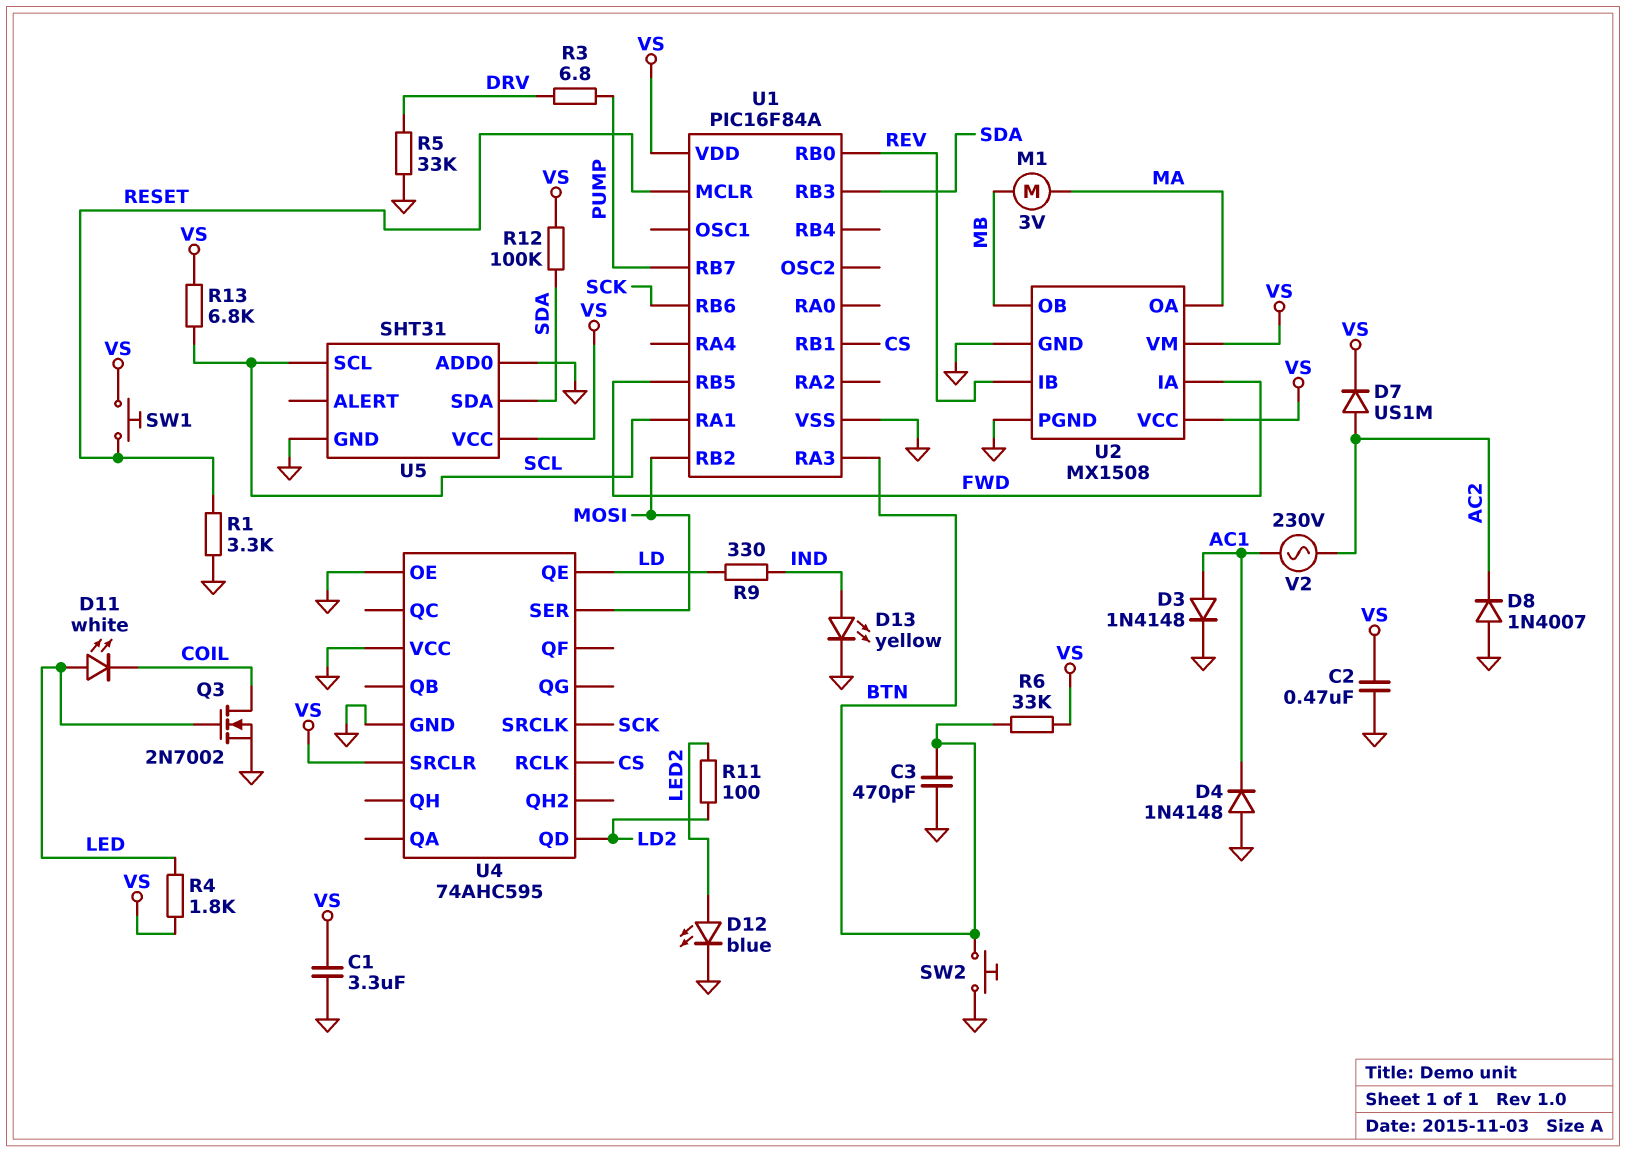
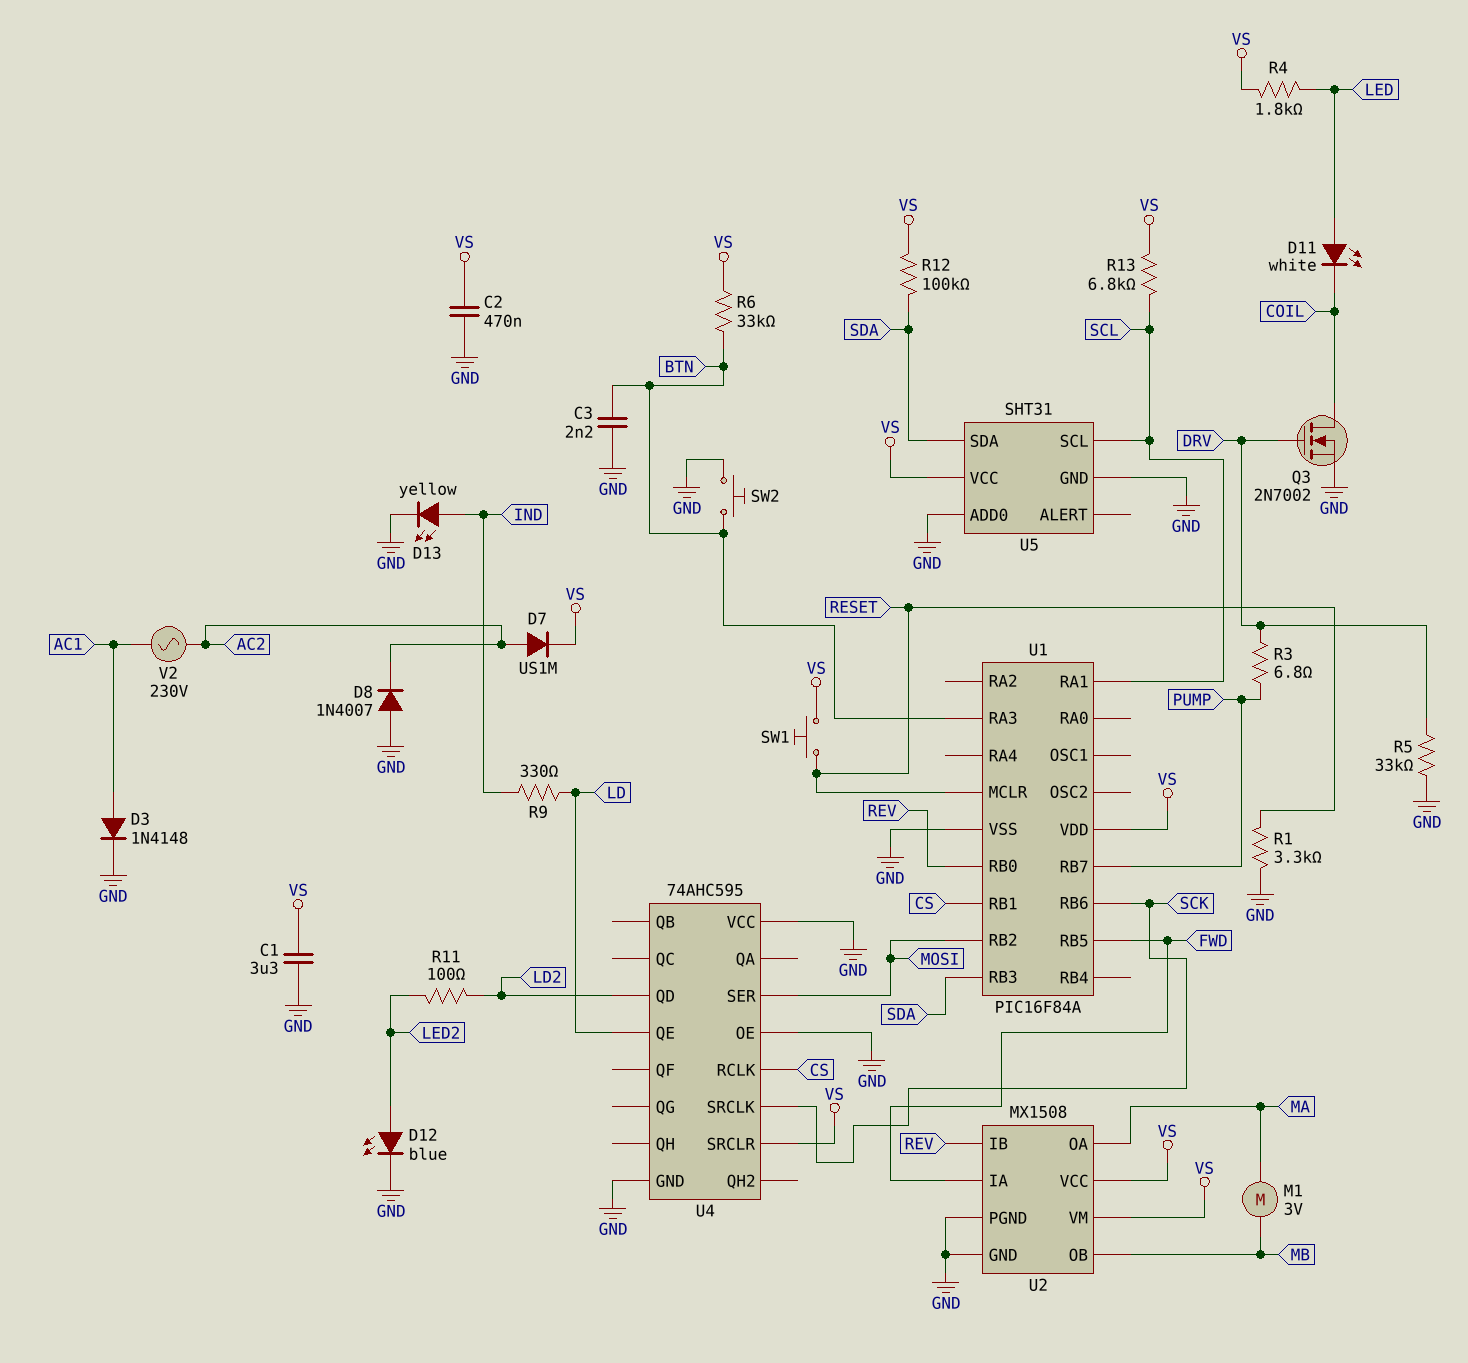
C3: 470pF (BTN, GND) -> 2.2nF (BTN, GND)
D4: diode 1N4148 (A GND, K AC1) -> none
Q3: NMOS 2N7002 (G LED, D COIL, S GND) -> NMOS 2N7002 (G DRV, D COIL, S GND)

